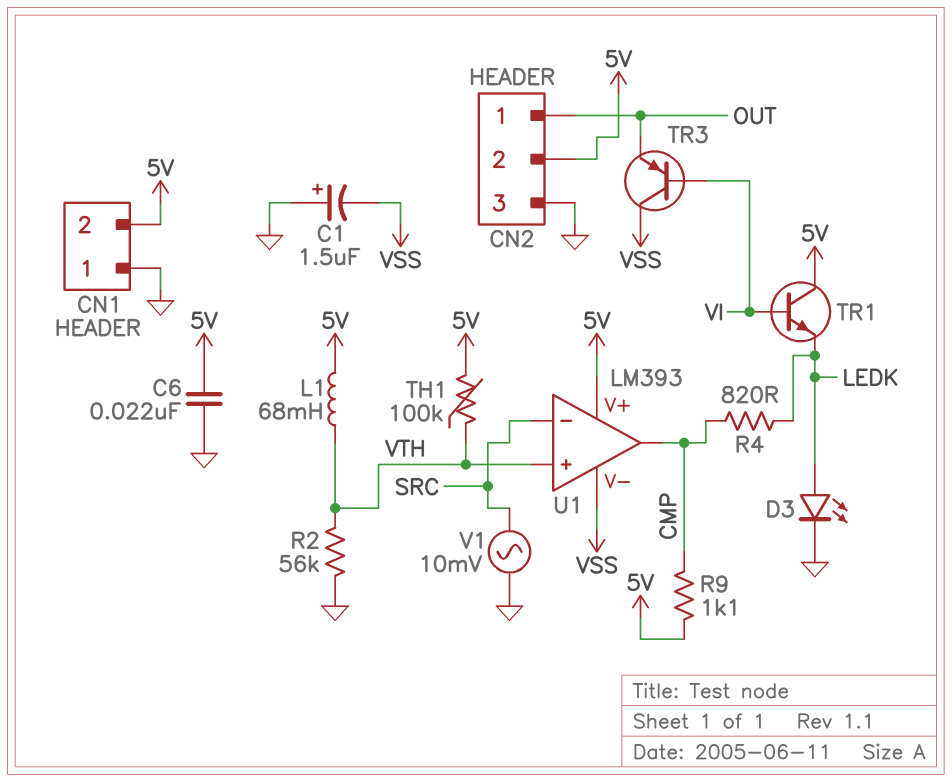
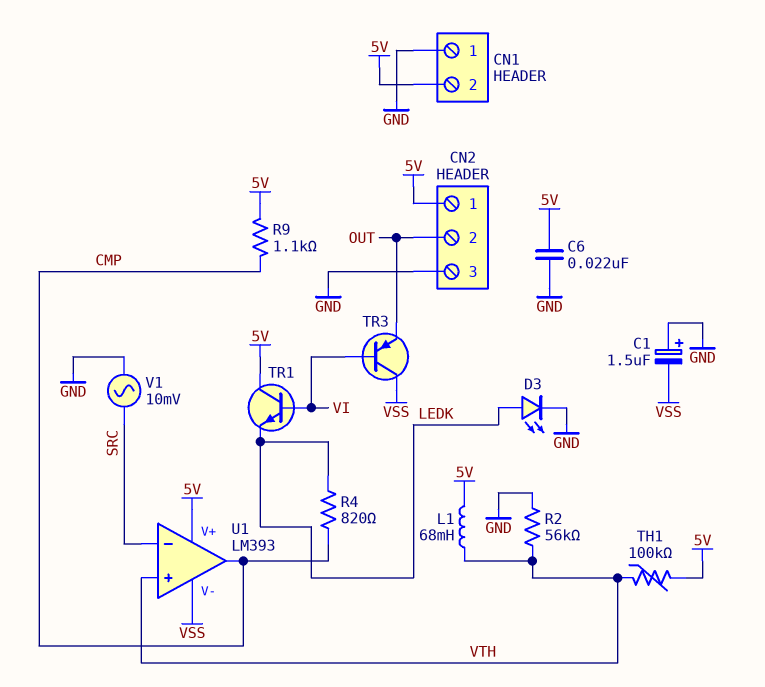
CN2 pin 1: OUT -> 5V
CN2 pin 2: 5V -> OUT

